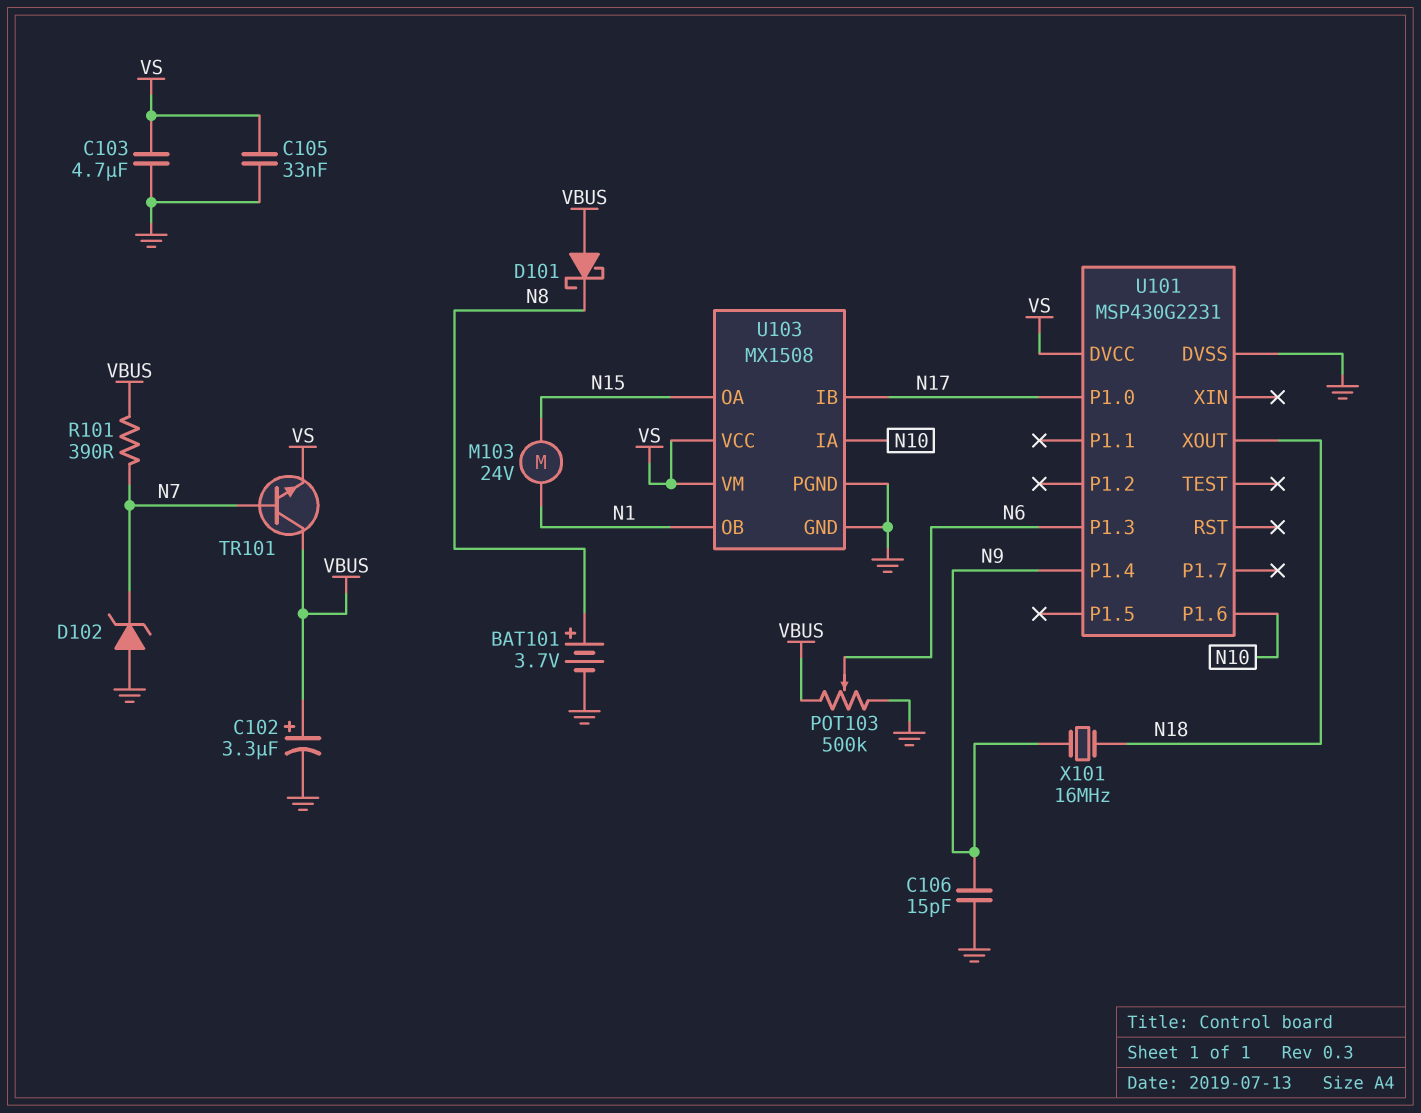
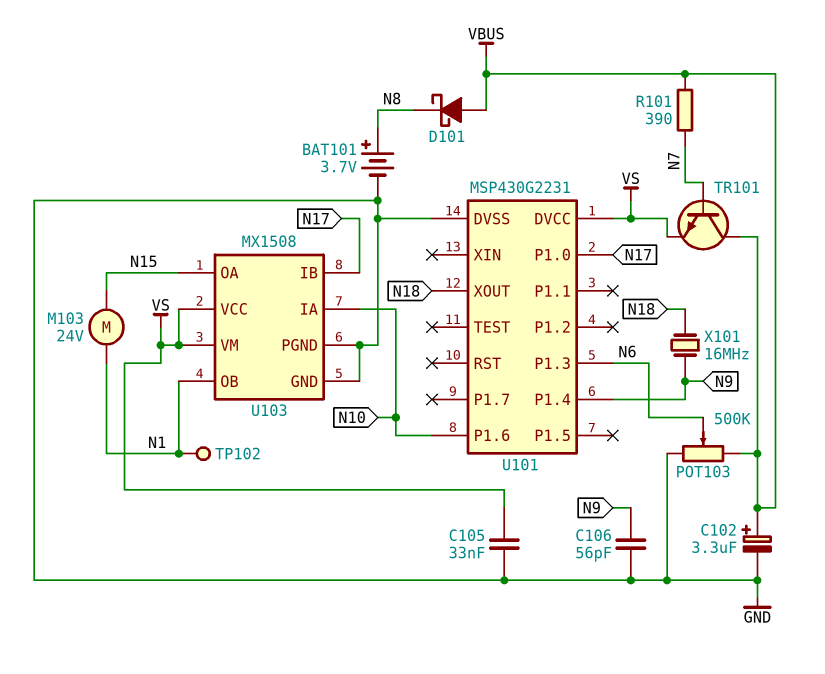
C103: 4.7uF (GND, VS) -> none
C106: 15pF (GND, N9) -> 56pF (GND, N9)
D102: zener (A GND, K N7) -> none
TP102: none -> test point (N1)

